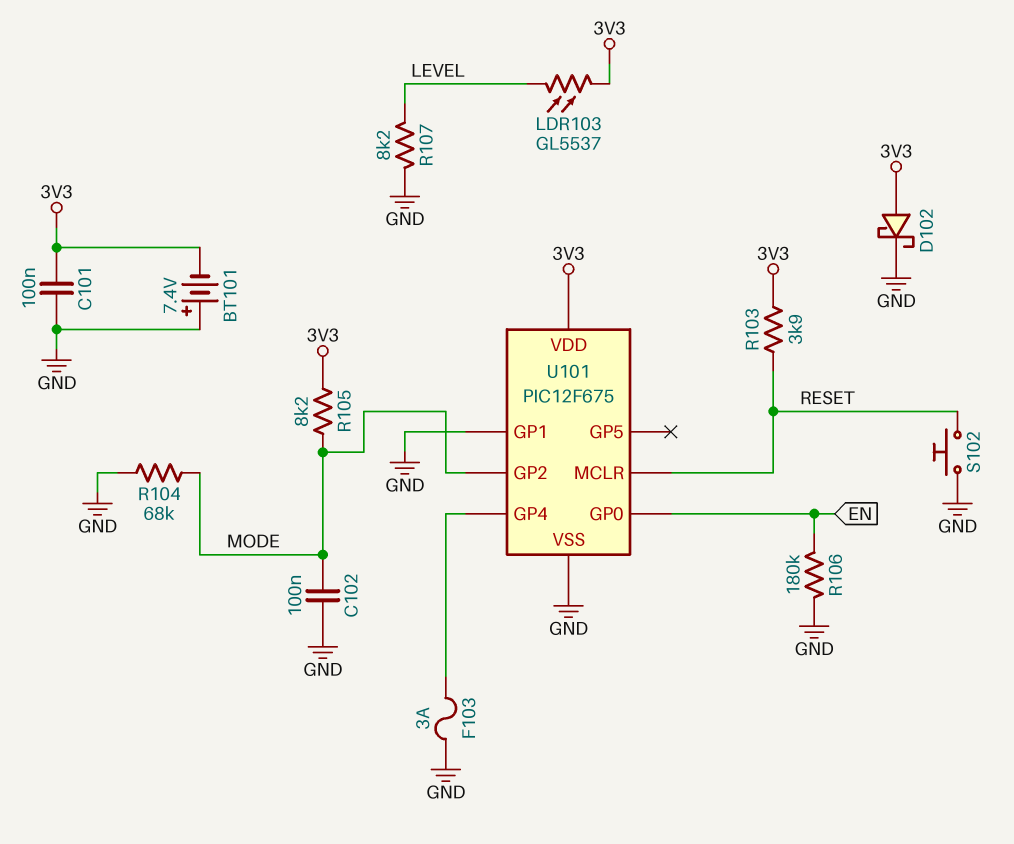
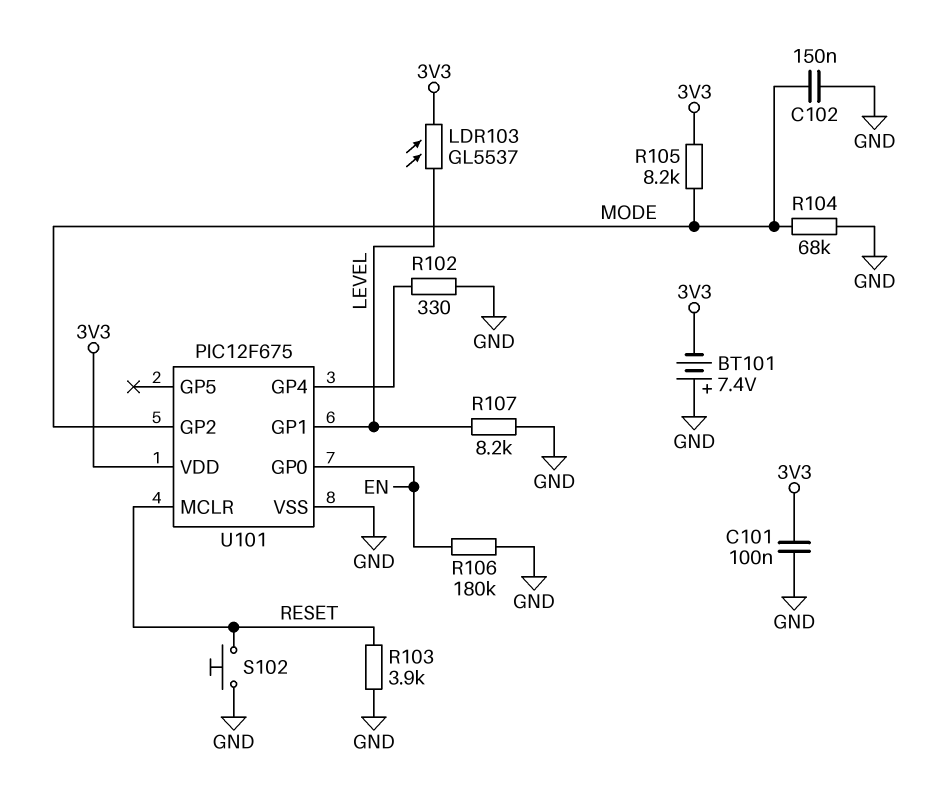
C102: 100nF (GND, MODE) -> 150nF (GND, MODE)
D102: schottky (A 3V3, K GND) -> none
F103: 3A (GND, U101/GP4) -> none
R102: none -> 330 (GND, U101/GP4)
R103: 3.9k (3V3, RESET) -> 3.9k (GND, RESET)
U101 pin GP1: GND -> LEVEL

